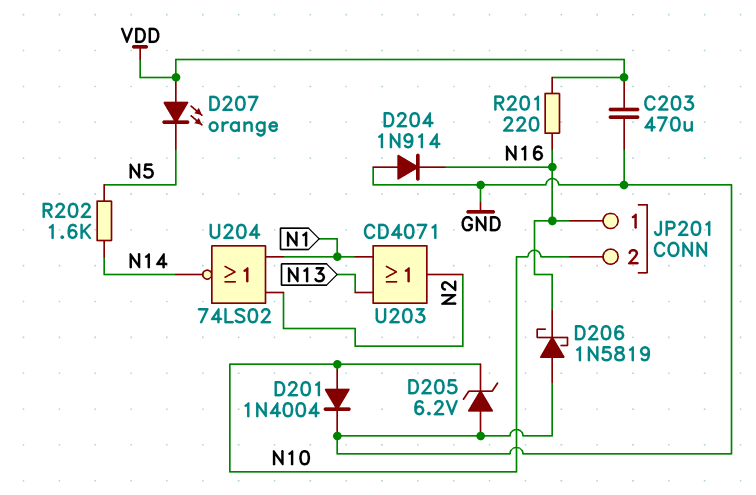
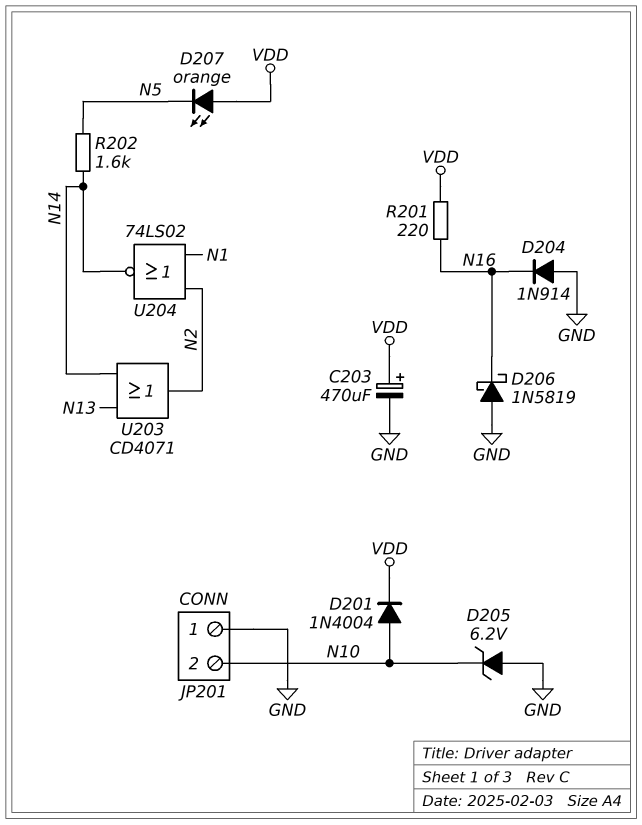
C203: 470uF (GND, VDD) -> 470uF (plus VDD, minus GND)
D201: diode 1N4004 (A N10, K GND) -> diode 1N4004 (A N10, K VDD)
JP201 pin 1: N16 -> GND
U203: OR CD4071 (in N1, in N13, out N2) -> OR CD4071 (in N13, in N14, out N2)

